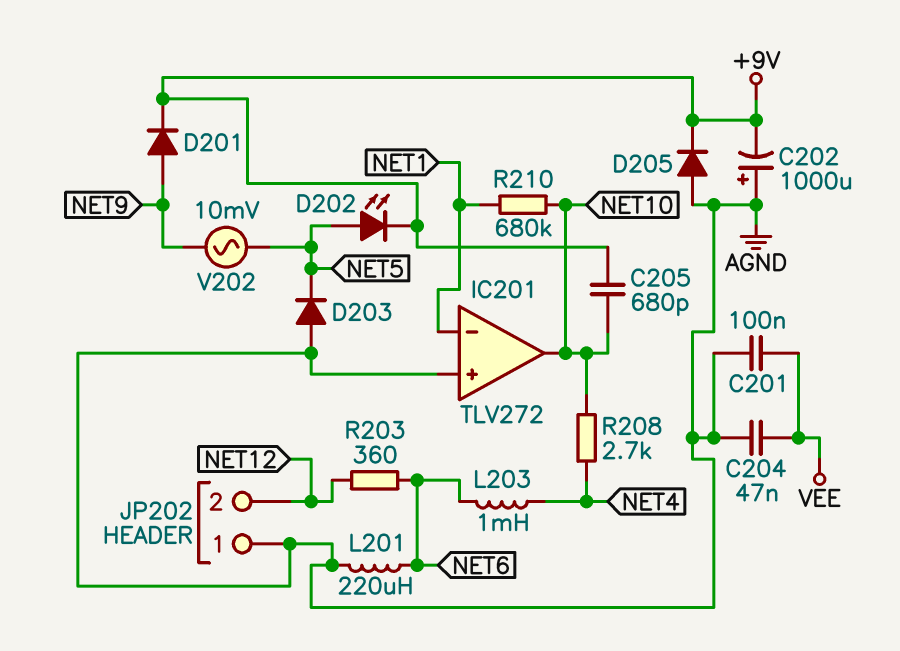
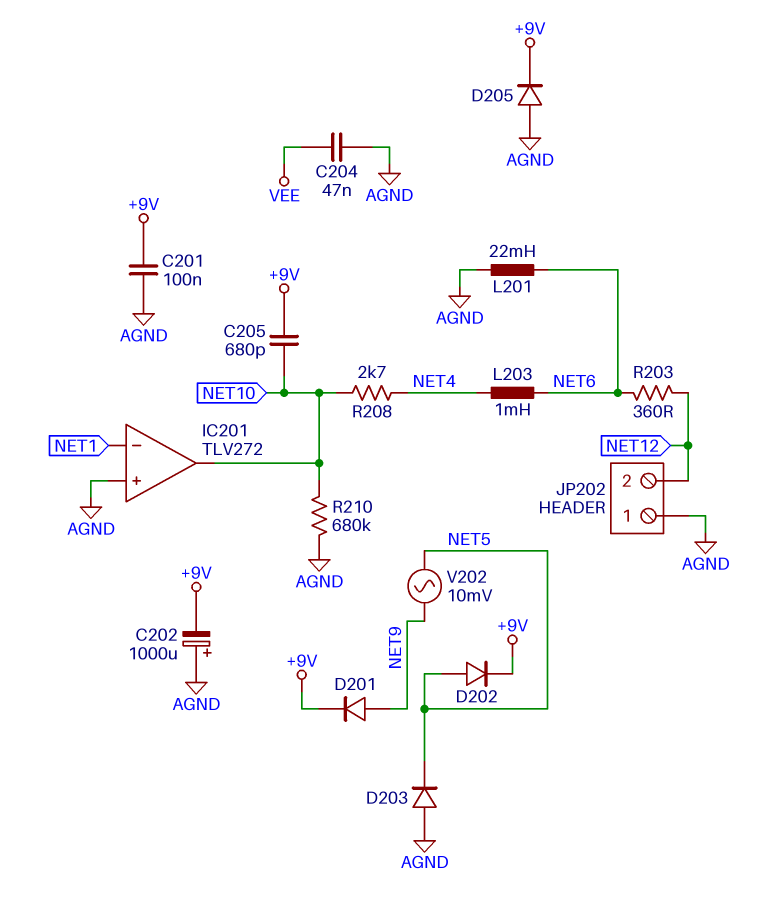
C201: 100nF (AGND, VEE) -> 100nF (+9V, AGND)
D202: LED (A NET5, K +9V) -> diode (A NET5, K +9V)
L201: 220uH (AGND, NET6) -> 22mH (AGND, NET6)
R210: 680k (NET1, NET10) -> 680k (AGND, NET10)

